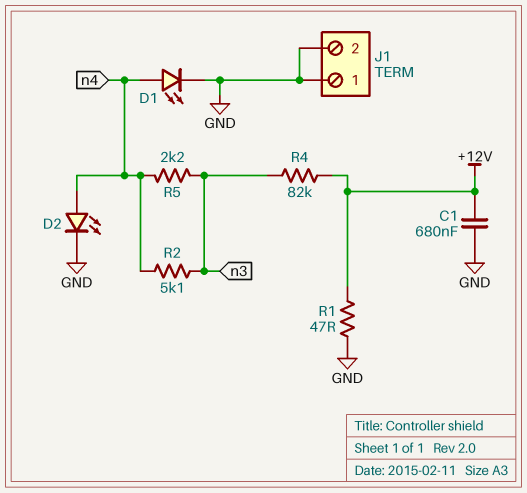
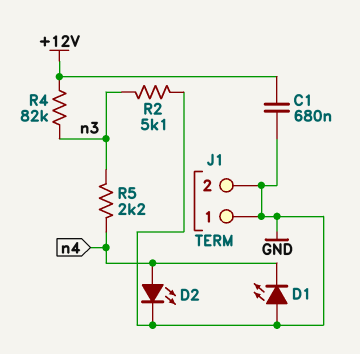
D1: LED (A n4, K GND) -> LED (A GND, K n4)
R1: 47 (+12V, GND) -> none
R2: 5.1k (n3, n4) -> 5.1k (GND, n3)

